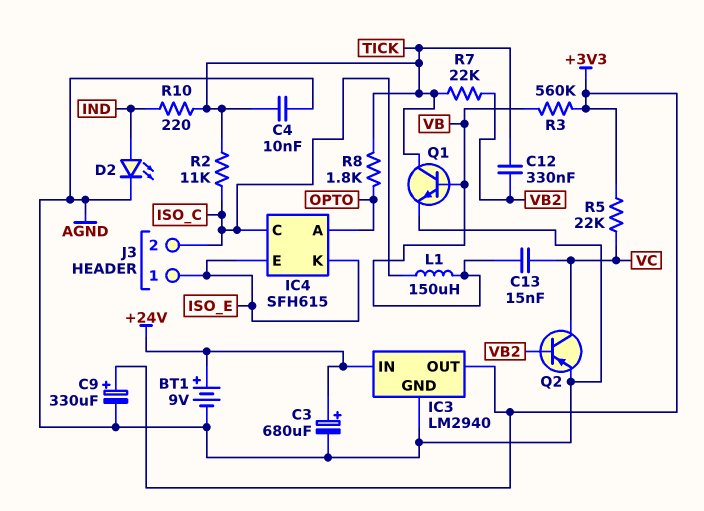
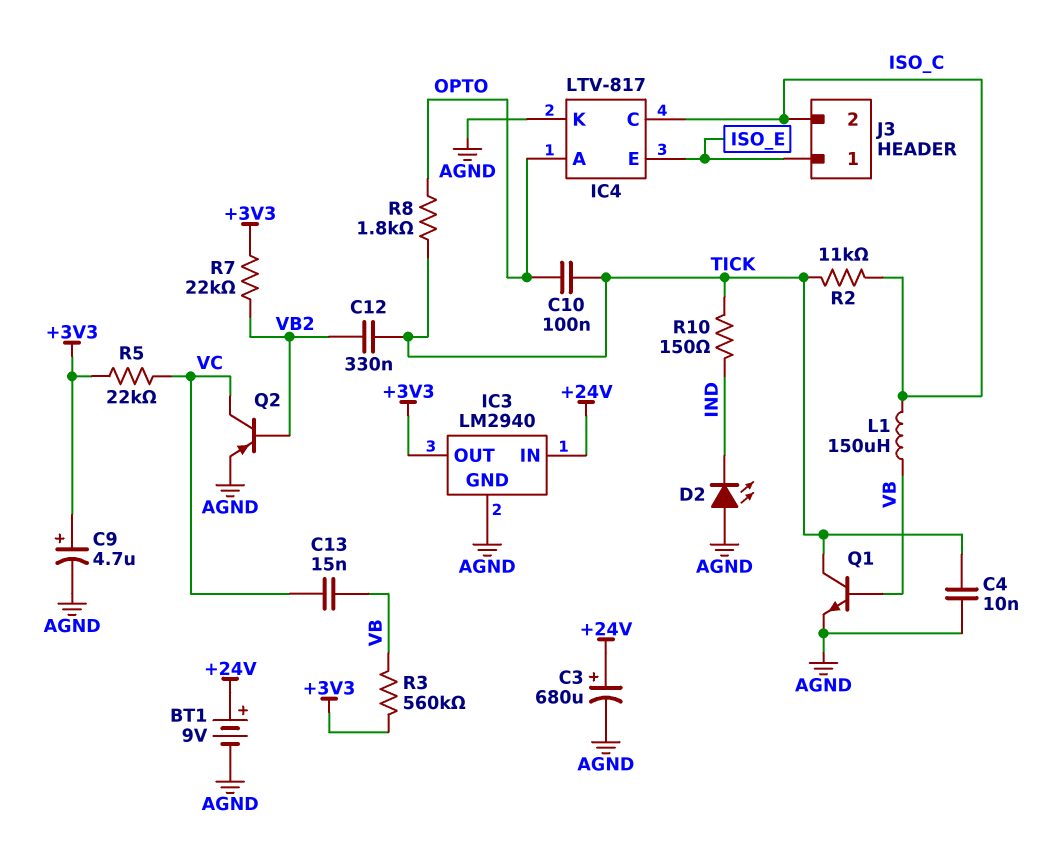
C9: 330uF (plus +3V3, minus AGND) -> 4.7uF (plus +3V3, minus AGND)
C10: none -> 100nF (OPTO, TICK)
D2: LED (A IND, K AGND) -> LED (A AGND, K IND)
IC4: SFH615 -> LTV-817
IC4 pin K: ISO_E -> AGND
R7: 22k (TICK, VB2) -> 22k (+3V3, VB2)
R10: 220 (IND, TICK) -> 150 (IND, TICK)

